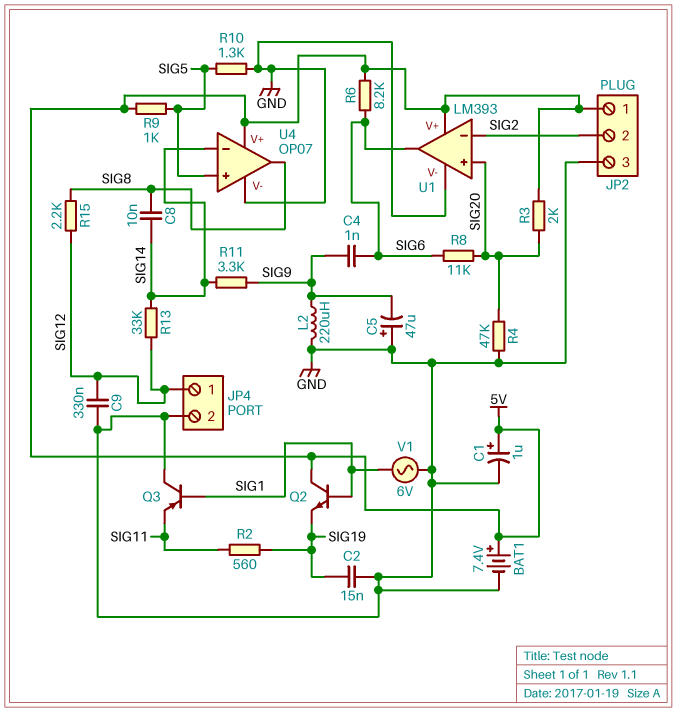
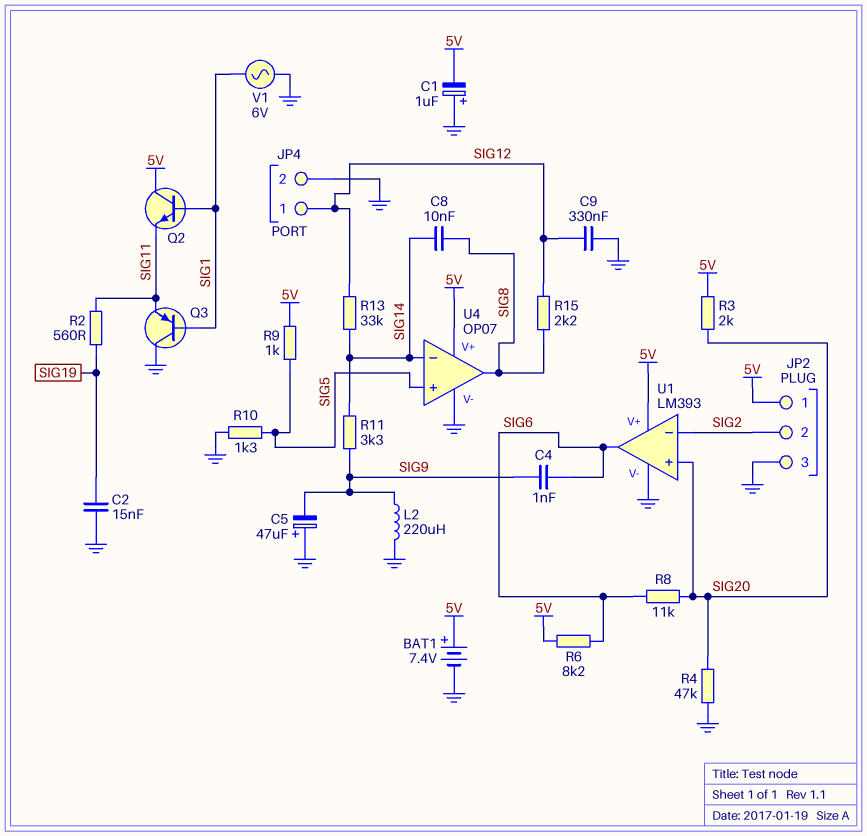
C1: 1uF (plus 5V, minus GND) -> 1uF (plus GND, minus 5V)
Q2: NPN (B SIG1, C 5V, E SIG19) -> NPN (B SIG1, C 5V, E SIG11)

